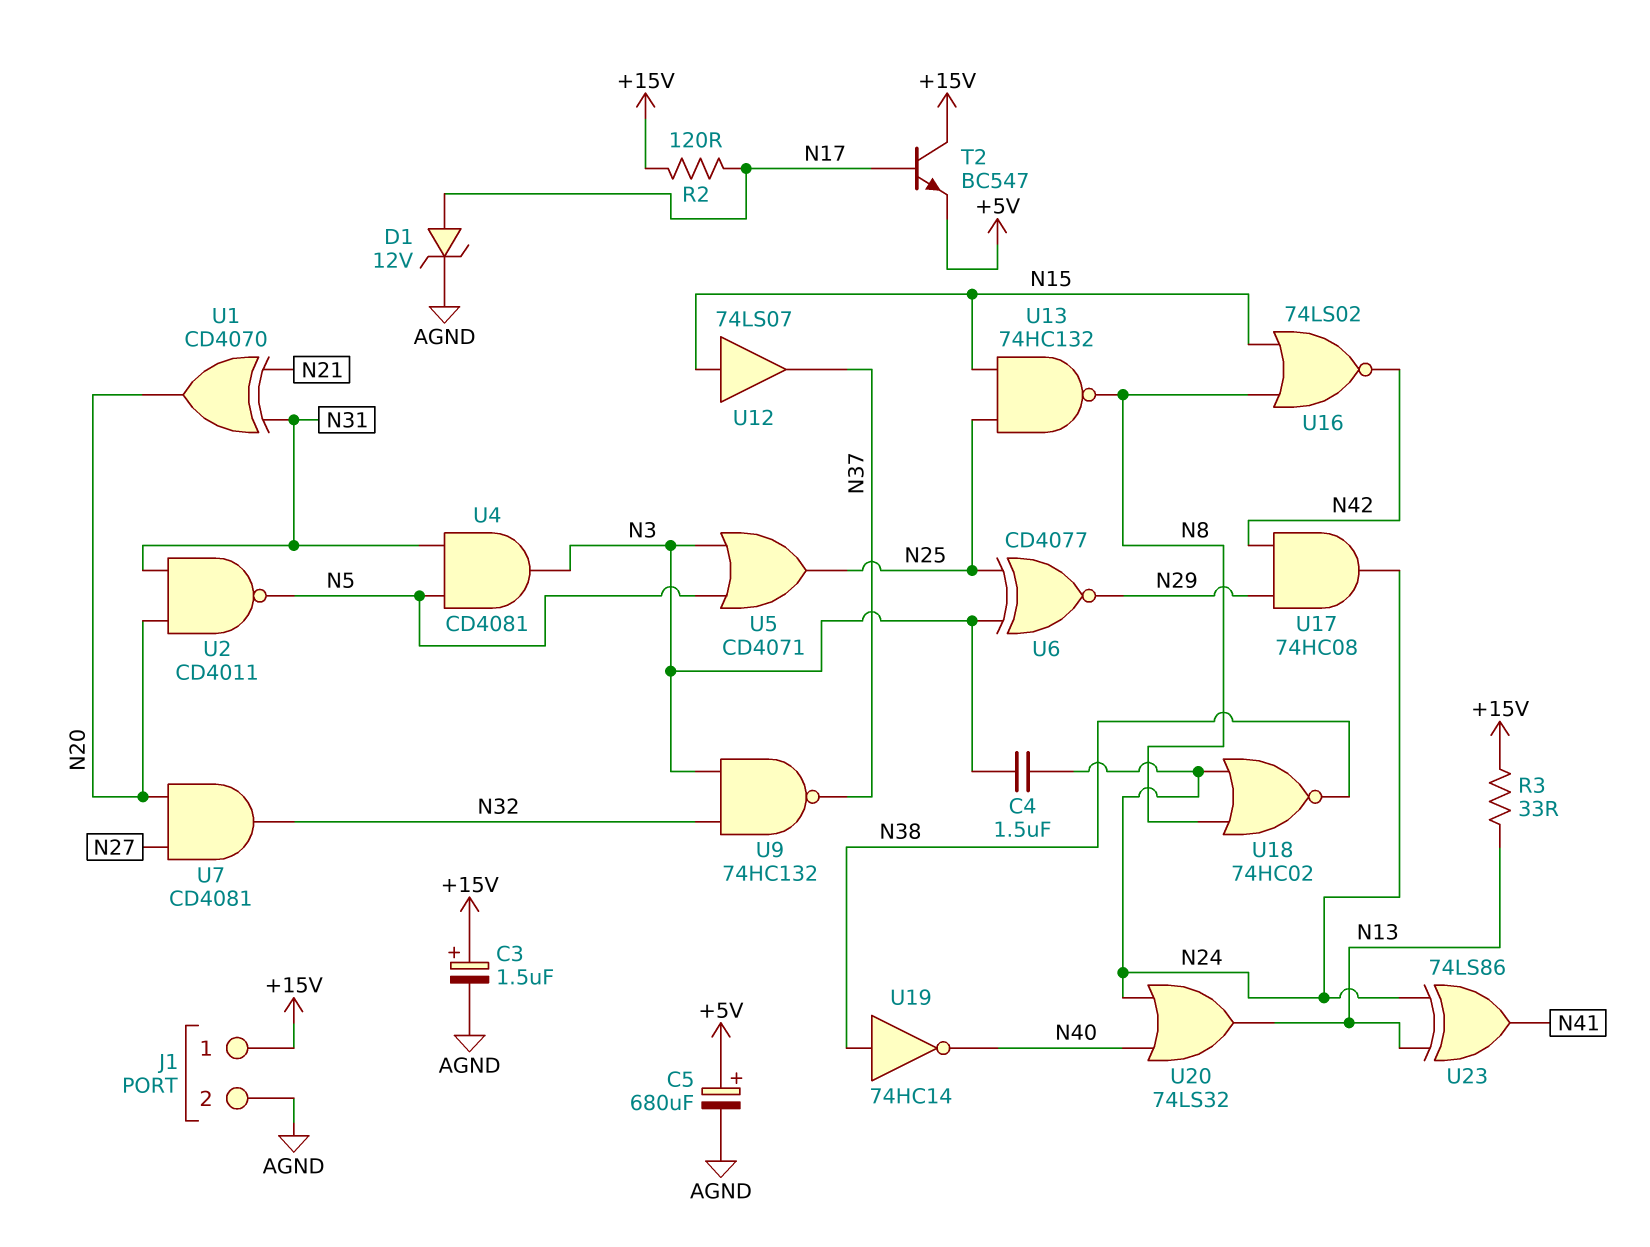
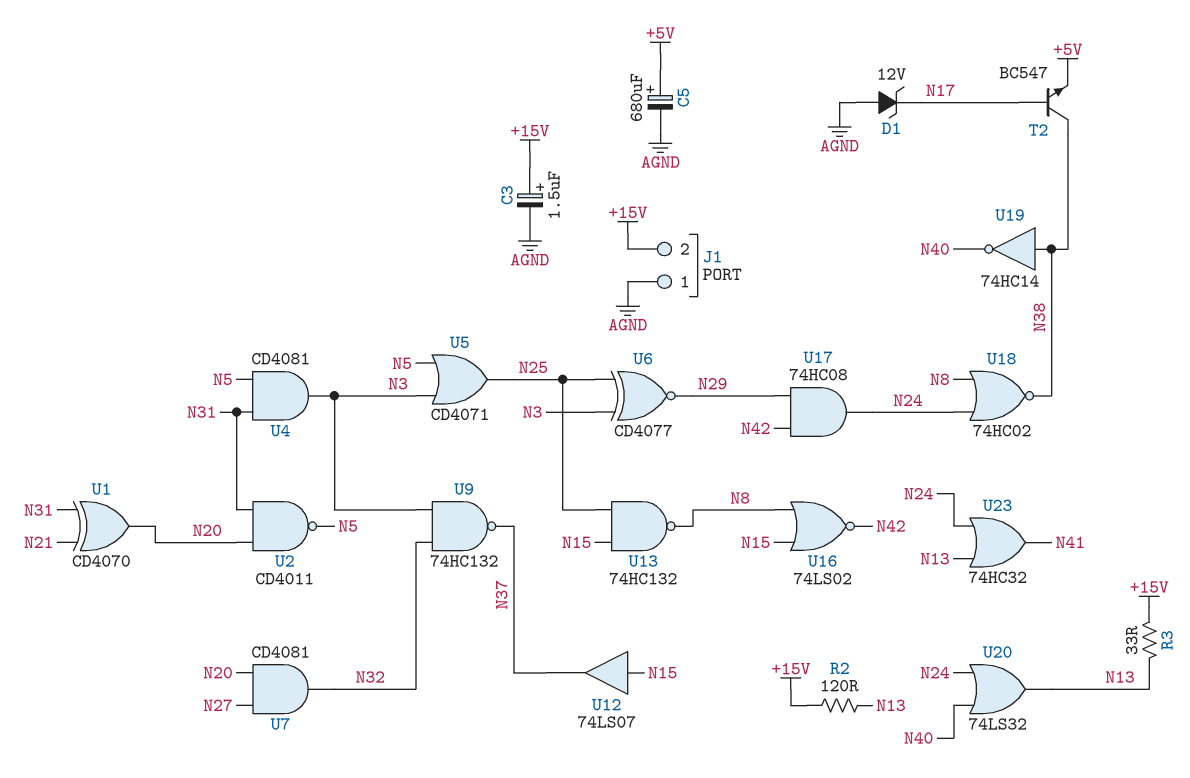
C4: 1.5uF (N3, N24) -> none
D1: zener 12V (A N17, K AGND) -> zener 12V (A AGND, K N17)
J1 pin 1: +15V -> AGND
J1 pin 2: AGND -> +15V
R2: 120 (+15V, N17) -> 120 (+15V, N13)
T2: NPN BC547 (B N17, C +15V, E +5V) -> NPN BC547 (B N17, C N38, E +5V)
U23: XOR 74LS86 (in N13, in N24, out N41) -> OR 74HC32 (in N13, in N24, out N41)

